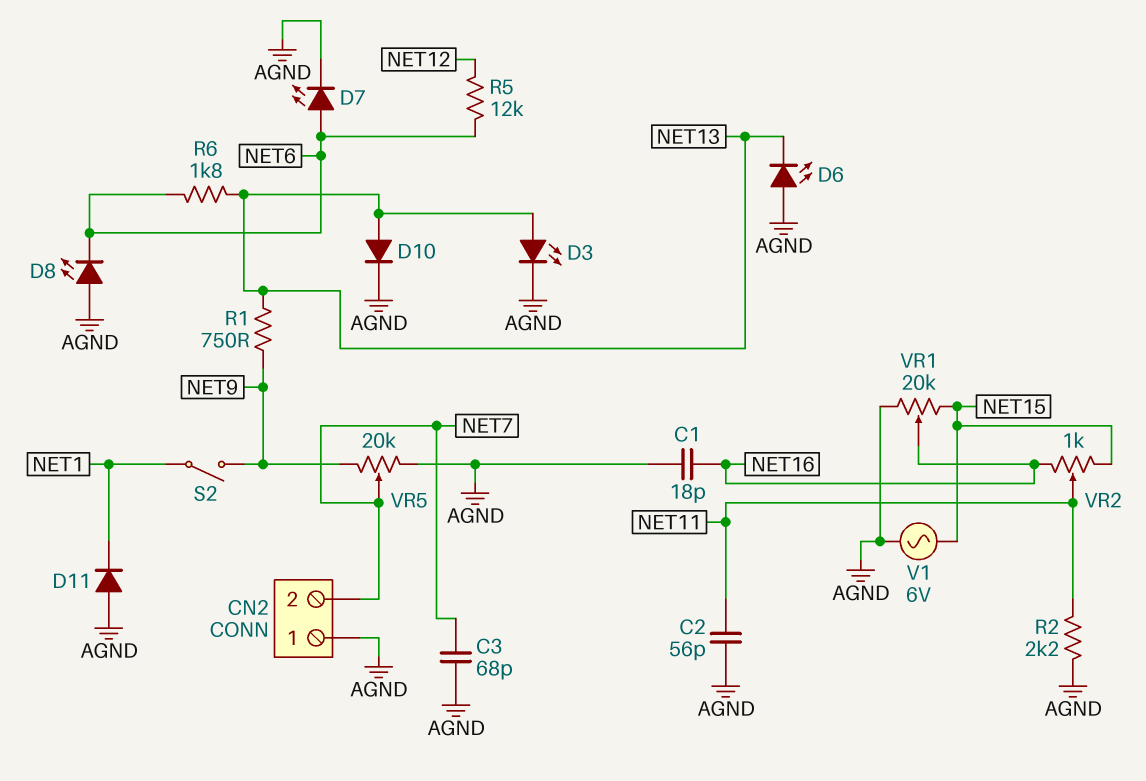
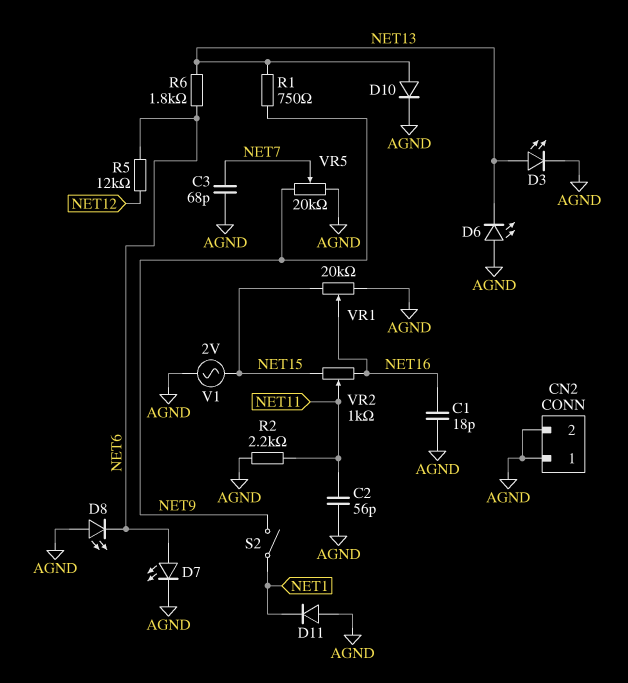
CN2 pin 2: NET7 -> AGND
V1: AC 6V (AGND, NET15) -> AC 2V (AGND, NET15)

